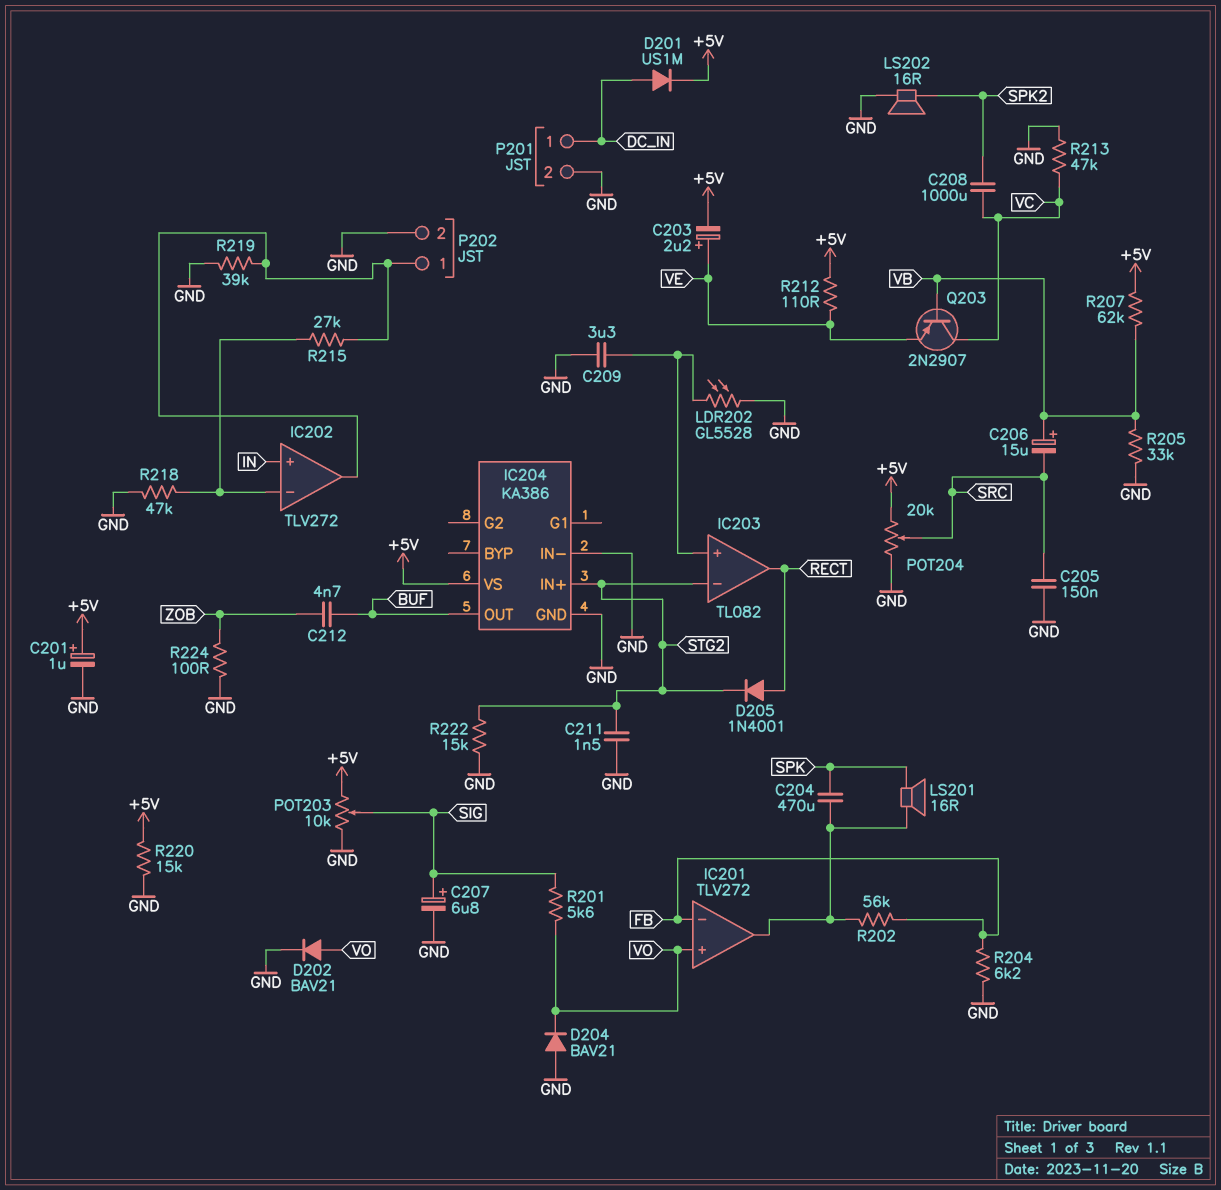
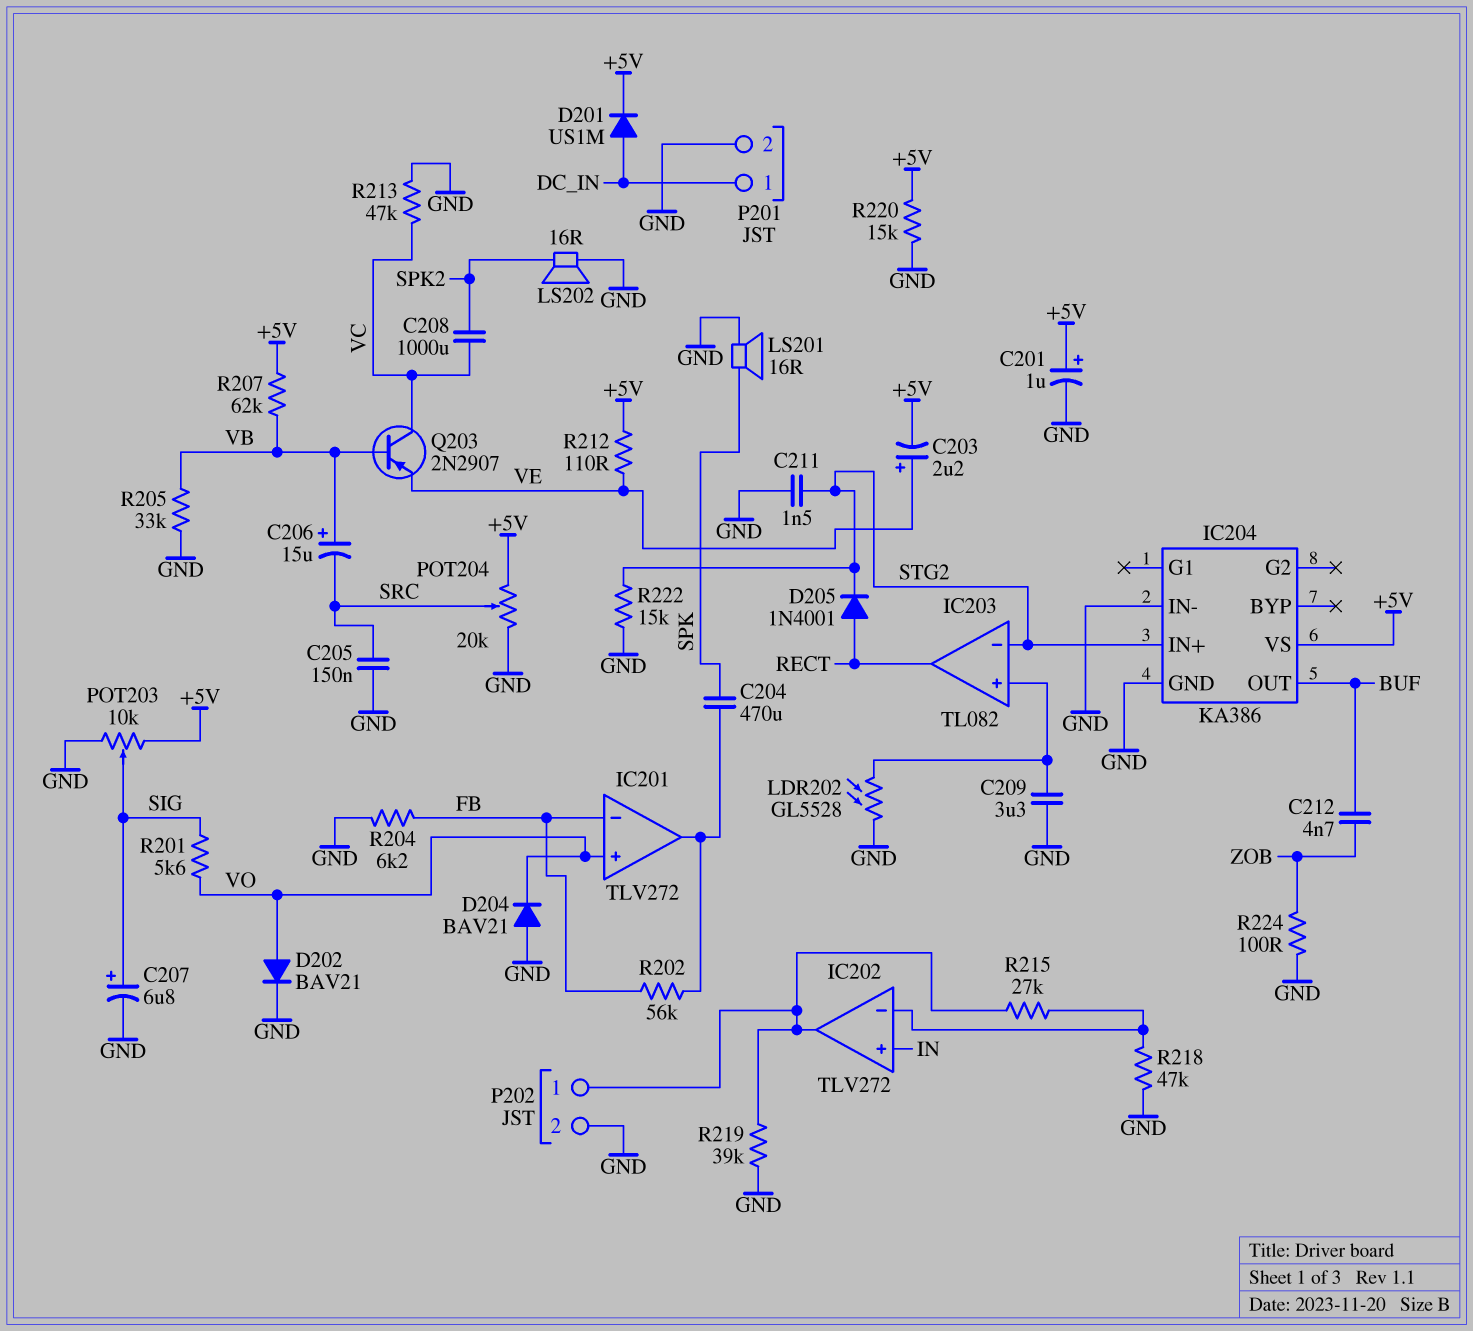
LS201: speaker 16R (IC201/out, SPK) -> speaker 16R (GND, SPK)

